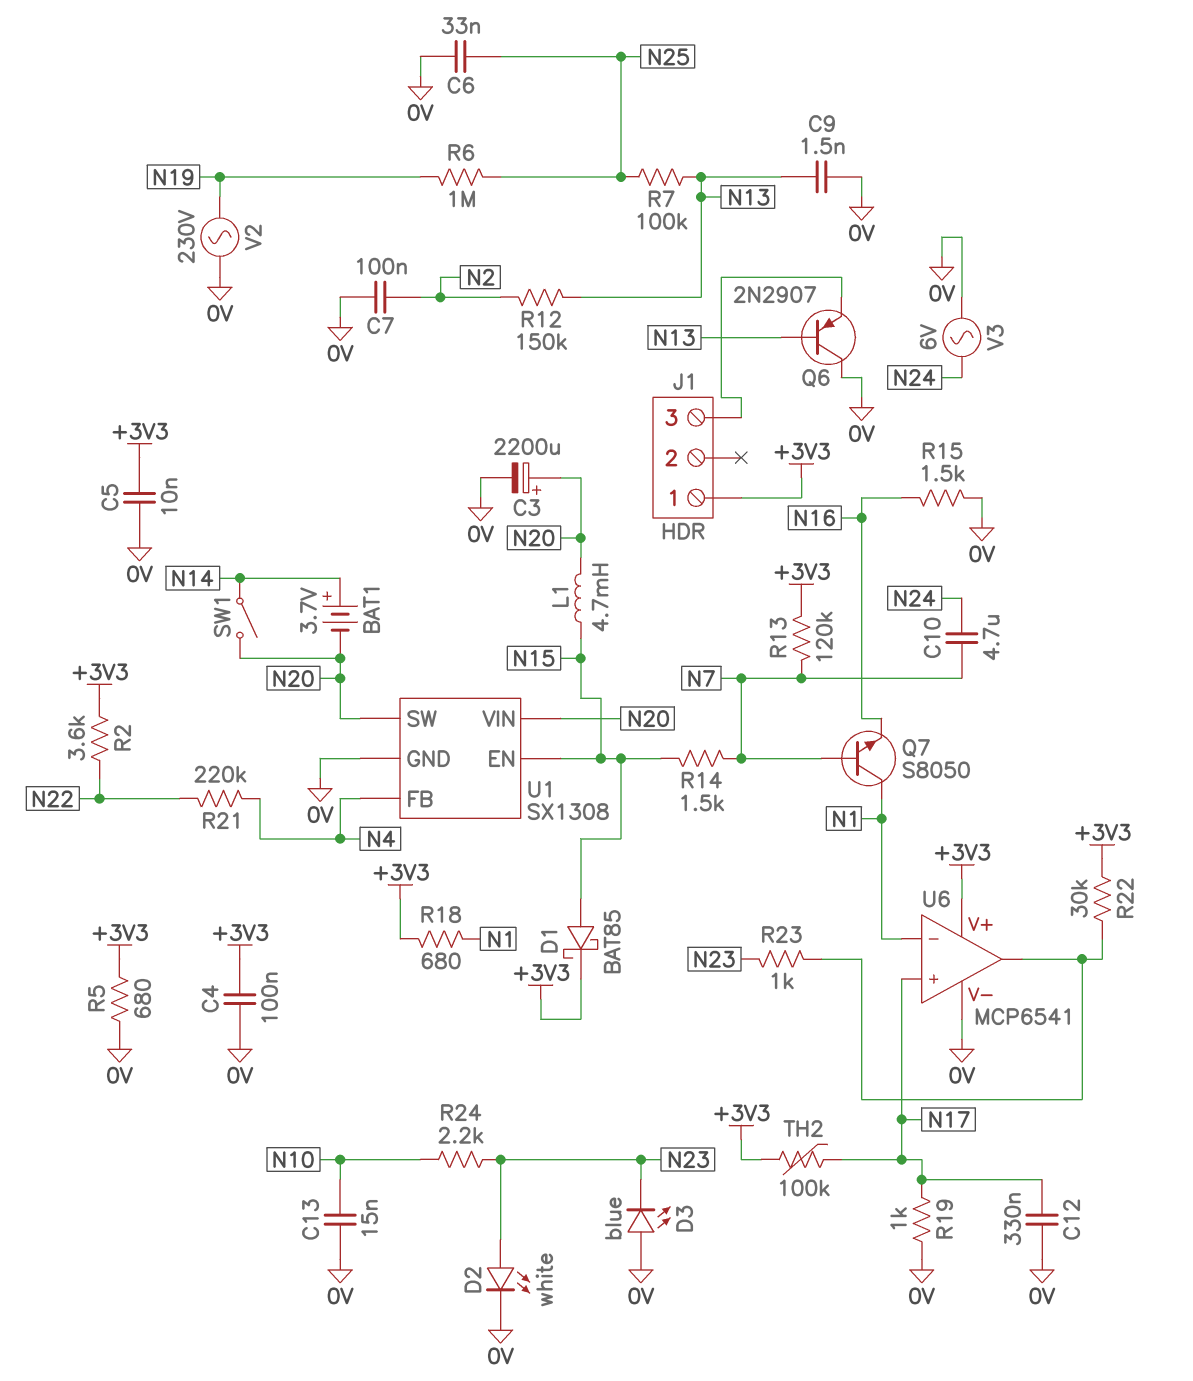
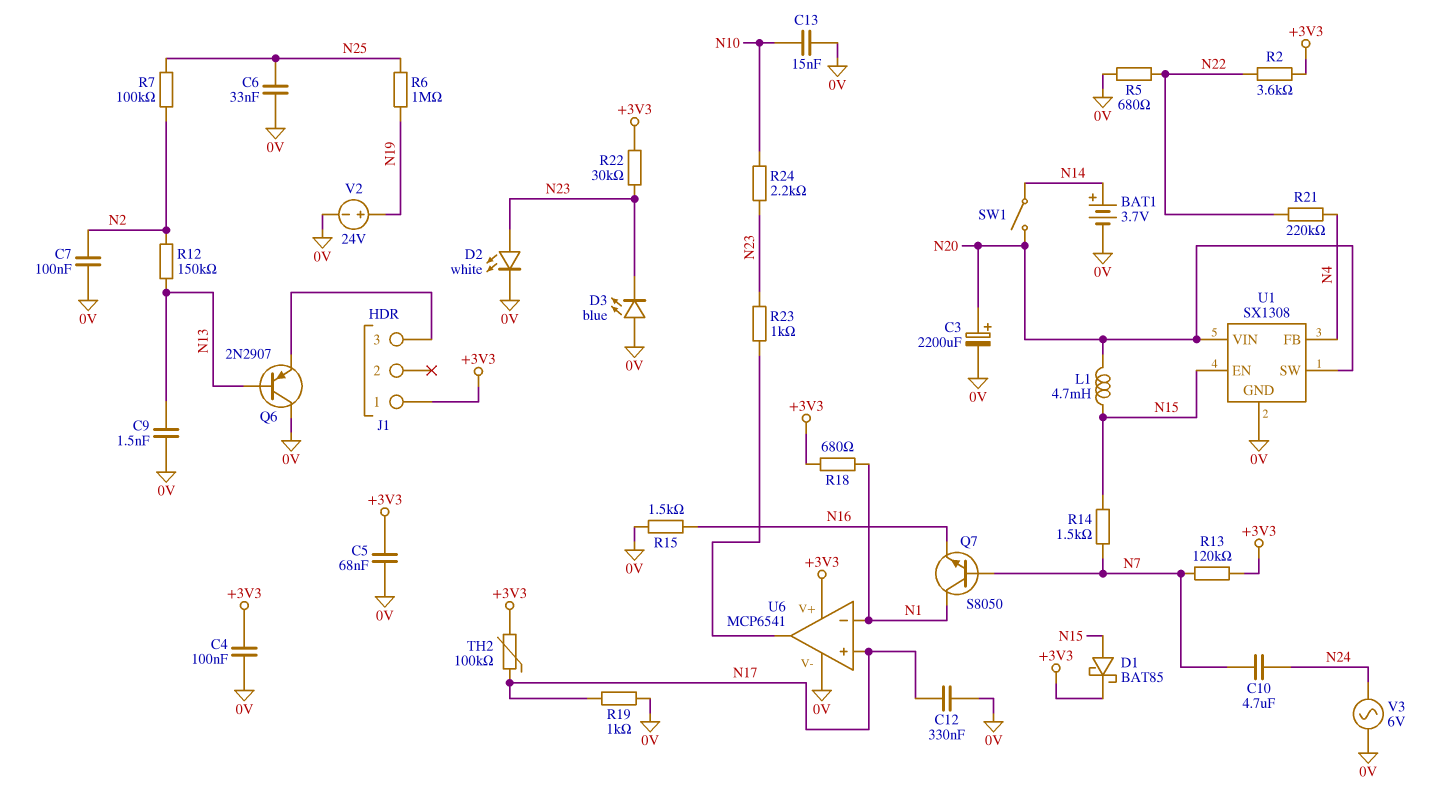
BAT1: 3.7V (plus N14, minus N20) -> 3.7V (plus N14, minus 0V)
C5: 10nF (+3V3, 0V) -> 68nF (+3V3, 0V)
R5: 680 (+3V3, 0V) -> 680 (0V, N22)
R7: 100k (N13, N25) -> 100k (N2, N25)
R22: 30k (+3V3, U6/out) -> 30k (+3V3, N23)
V2: AC 230V (0V, N19) -> 24V (plus N19, minus 0V)

